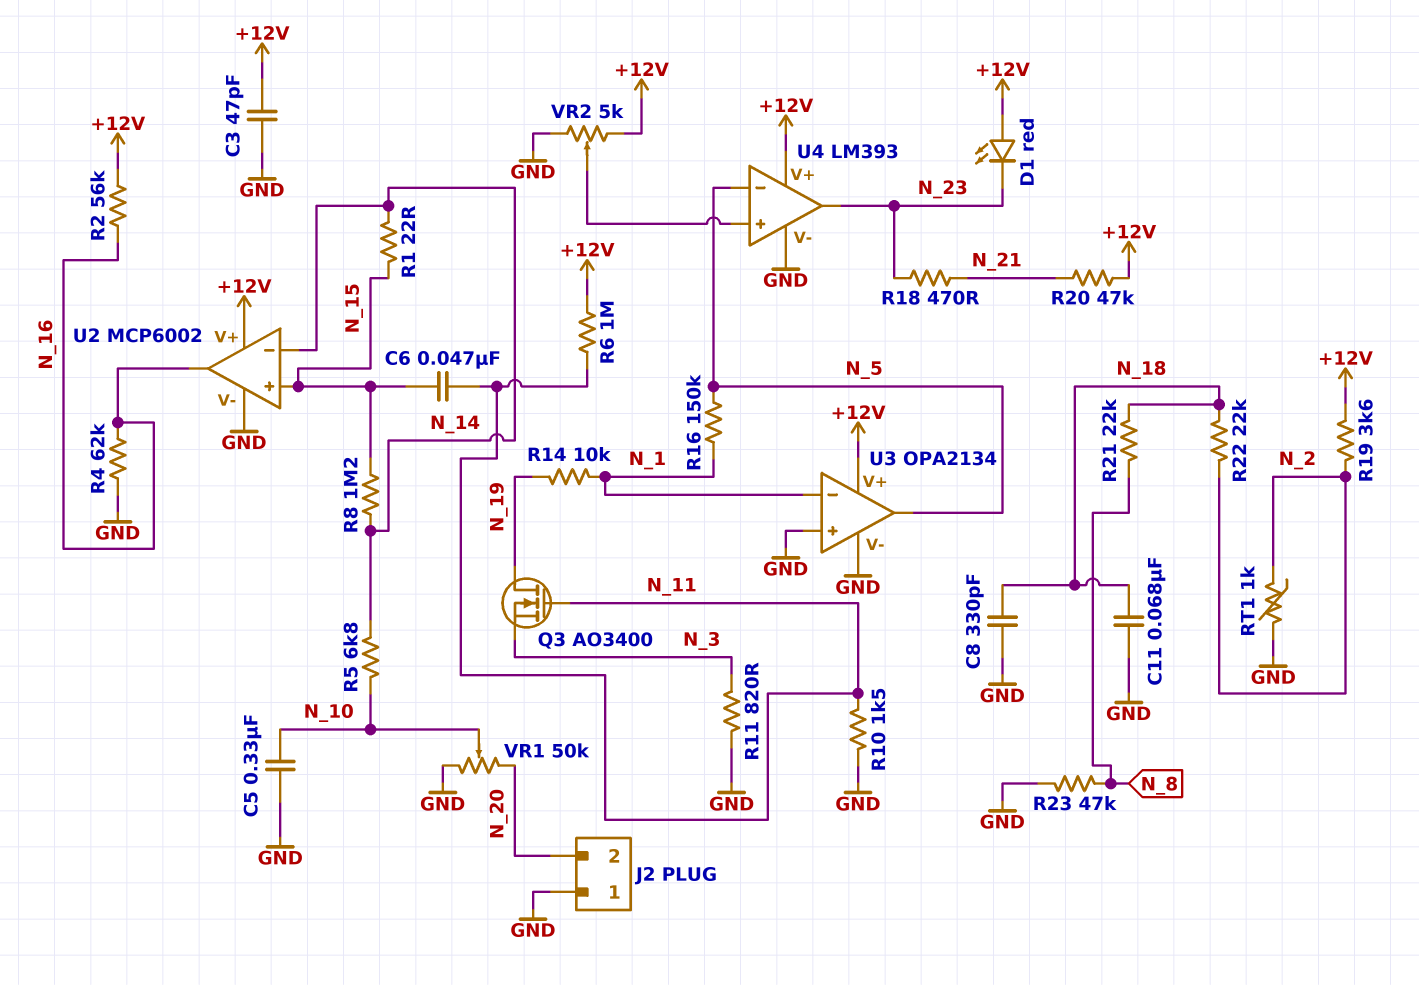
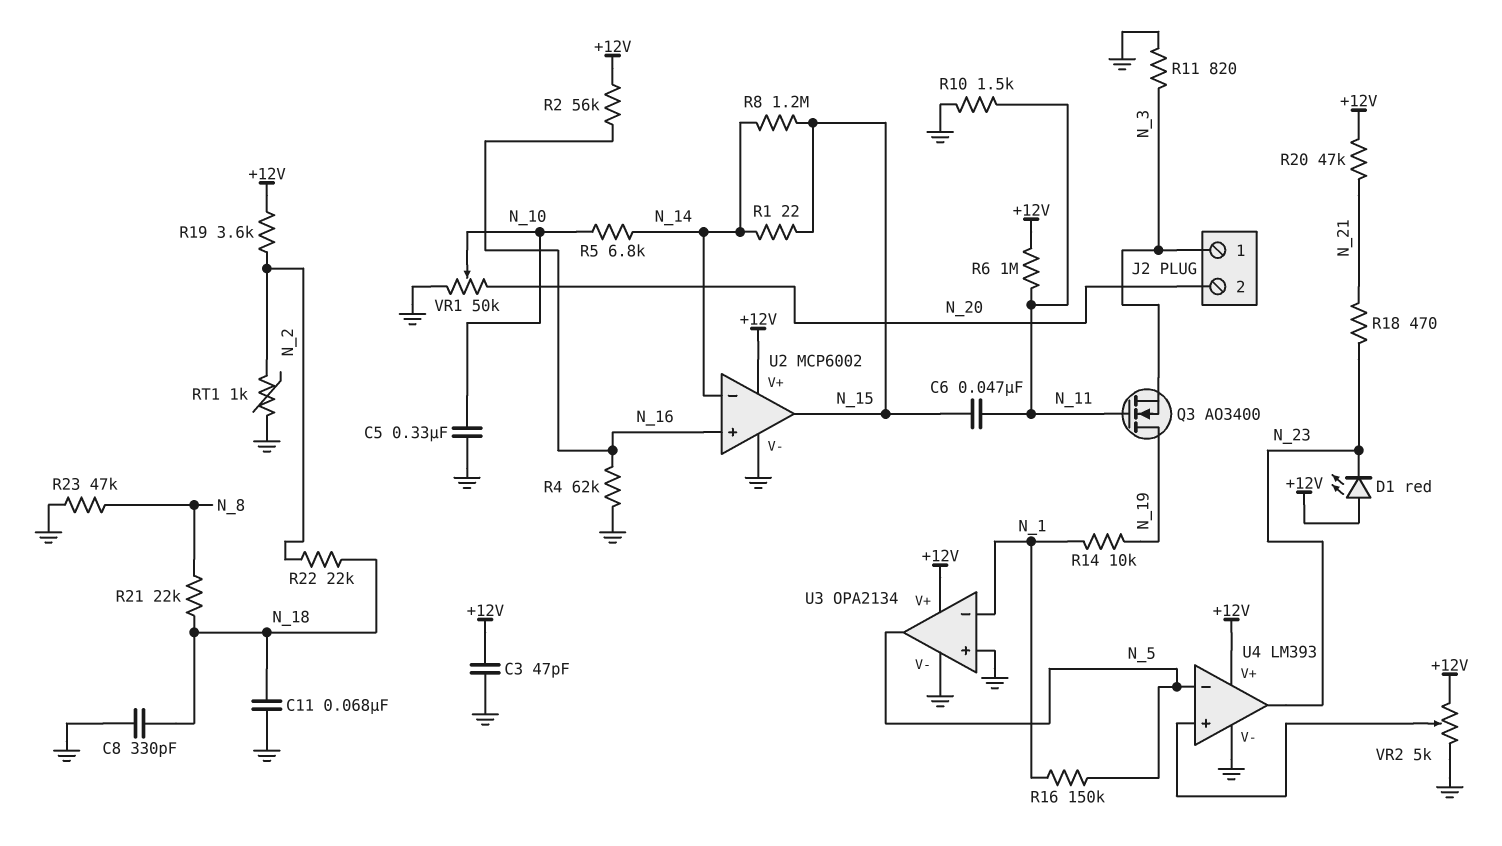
J2 pin 1: GND -> N_3
U2 pin in+: N_15 -> N_16
U2 pin out: N_16 -> N_15

